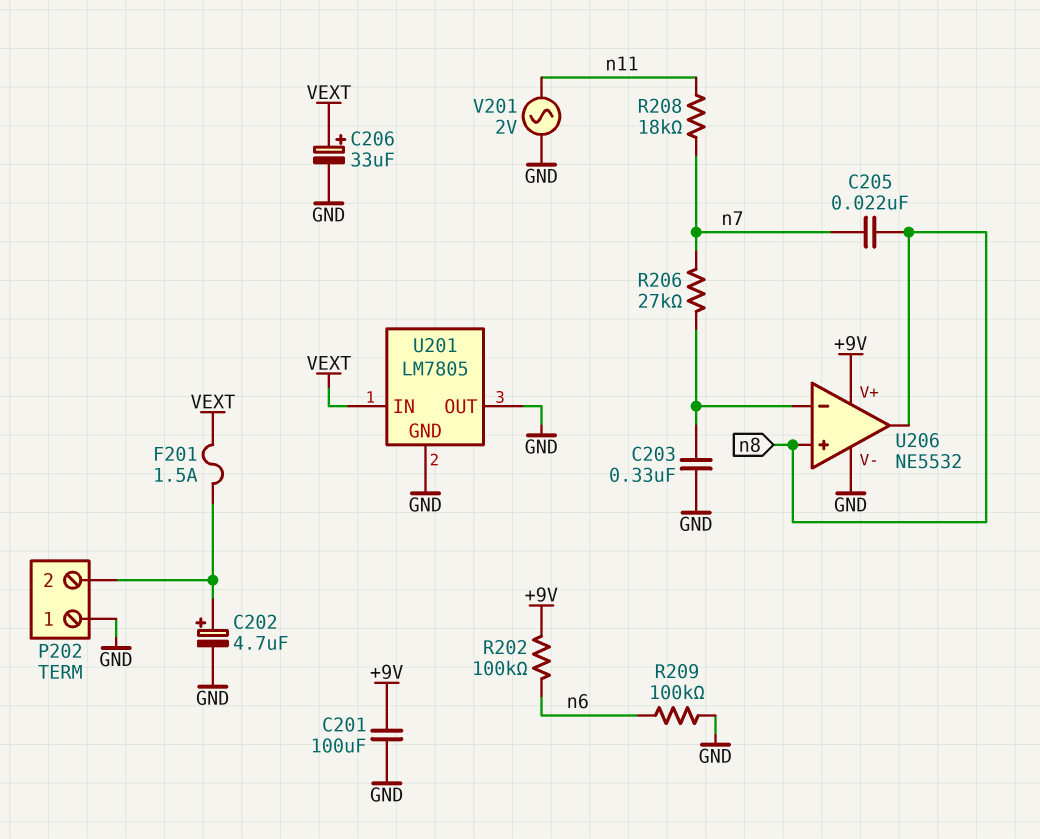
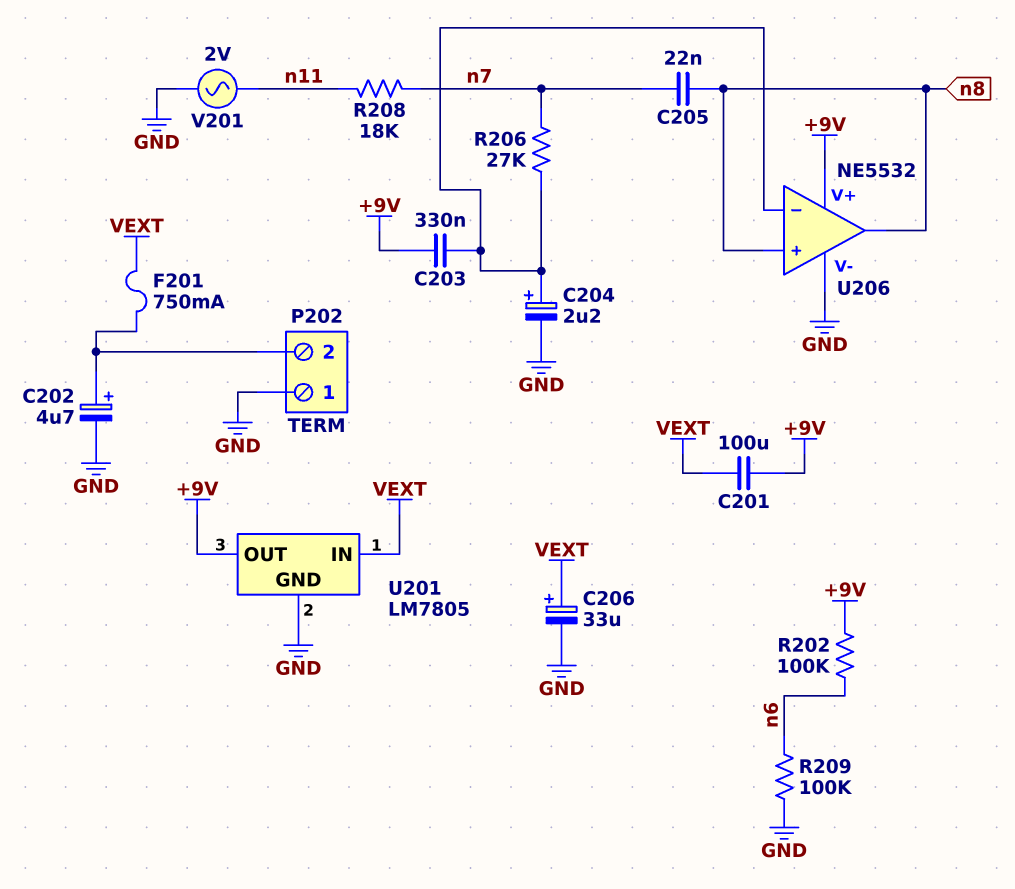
C201: 100uF (+9V, GND) -> 100uF (+9V, VEXT)
C203: 330nF (GND, U206/in-) -> 330nF (+9V, U206/in-)
C204: none -> 2.2uF (plus U206/in-, minus GND)
F201: 1.5A (P202/2, VEXT) -> 750mA (P202/2, VEXT)
U201 pin OUT: GND -> +9V

